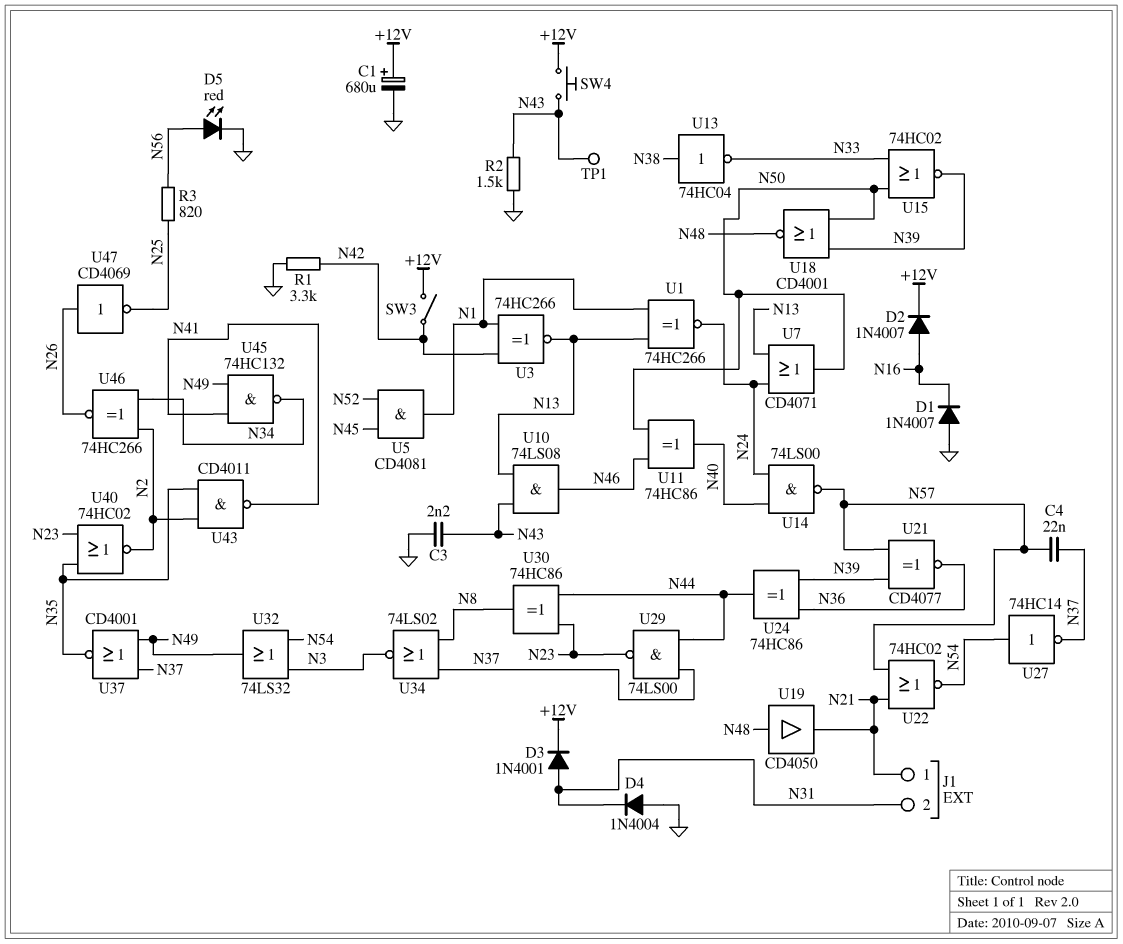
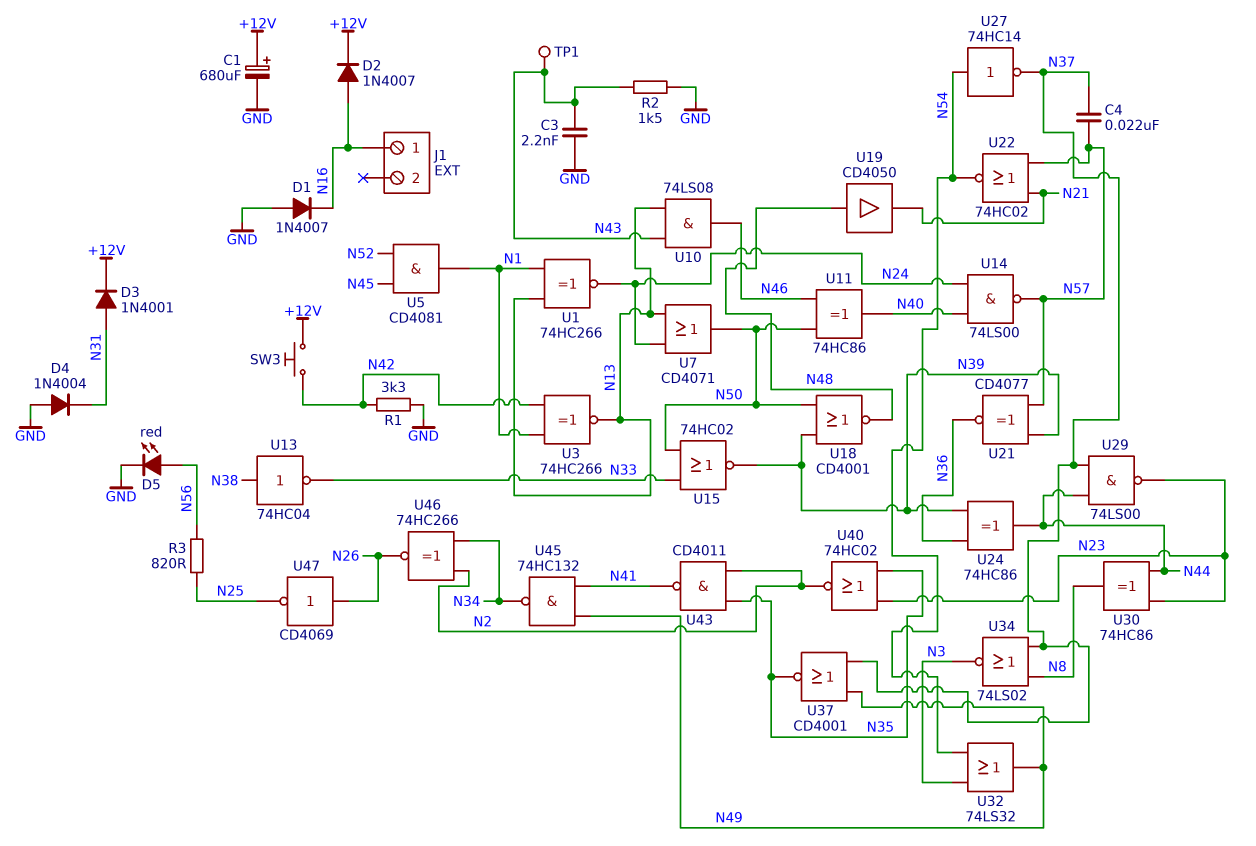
J1 pin 1: N21 -> N16
J1 pin 2: N31 -> none
SW3: switch (+12V, N42) -> button (+12V, N42)
SW4: button (+12V, N43) -> none

